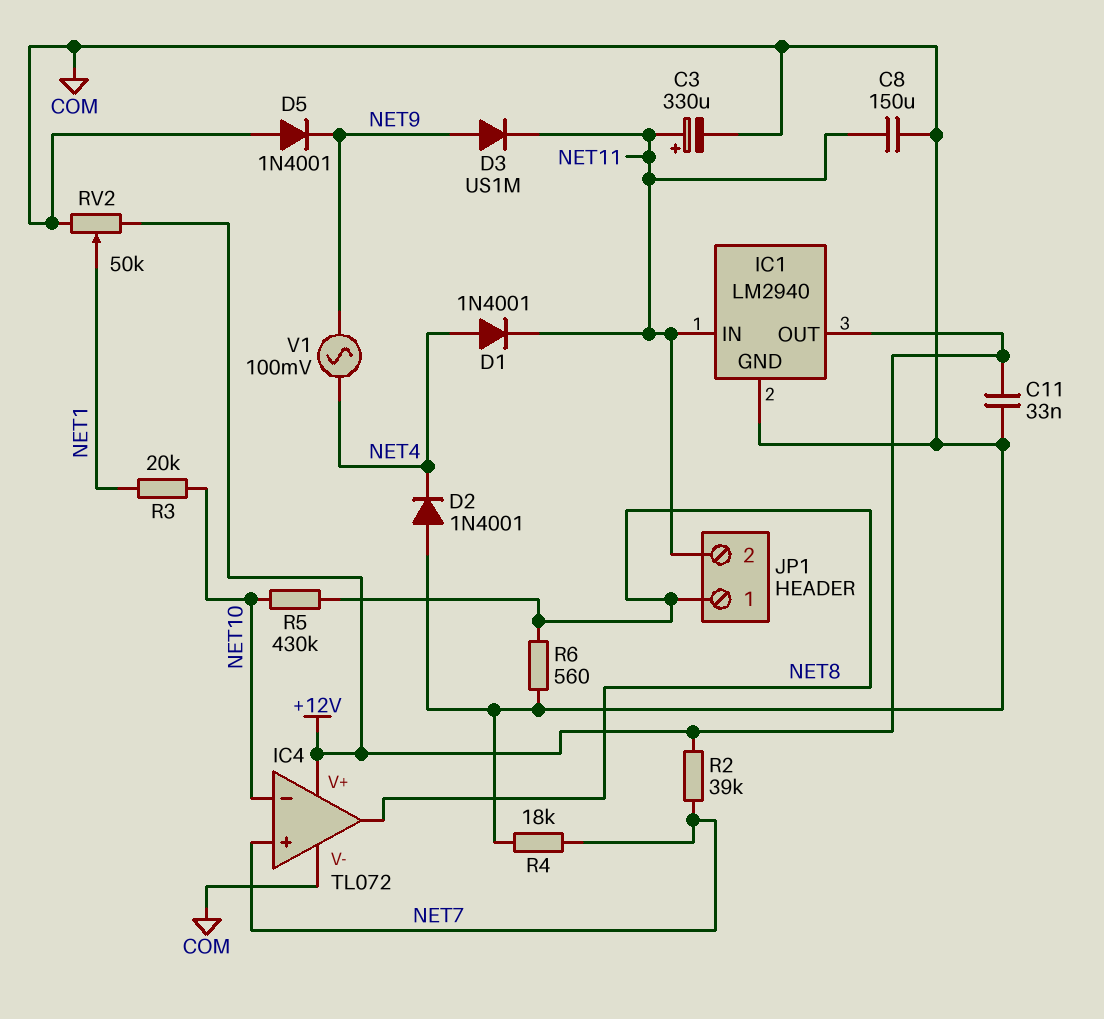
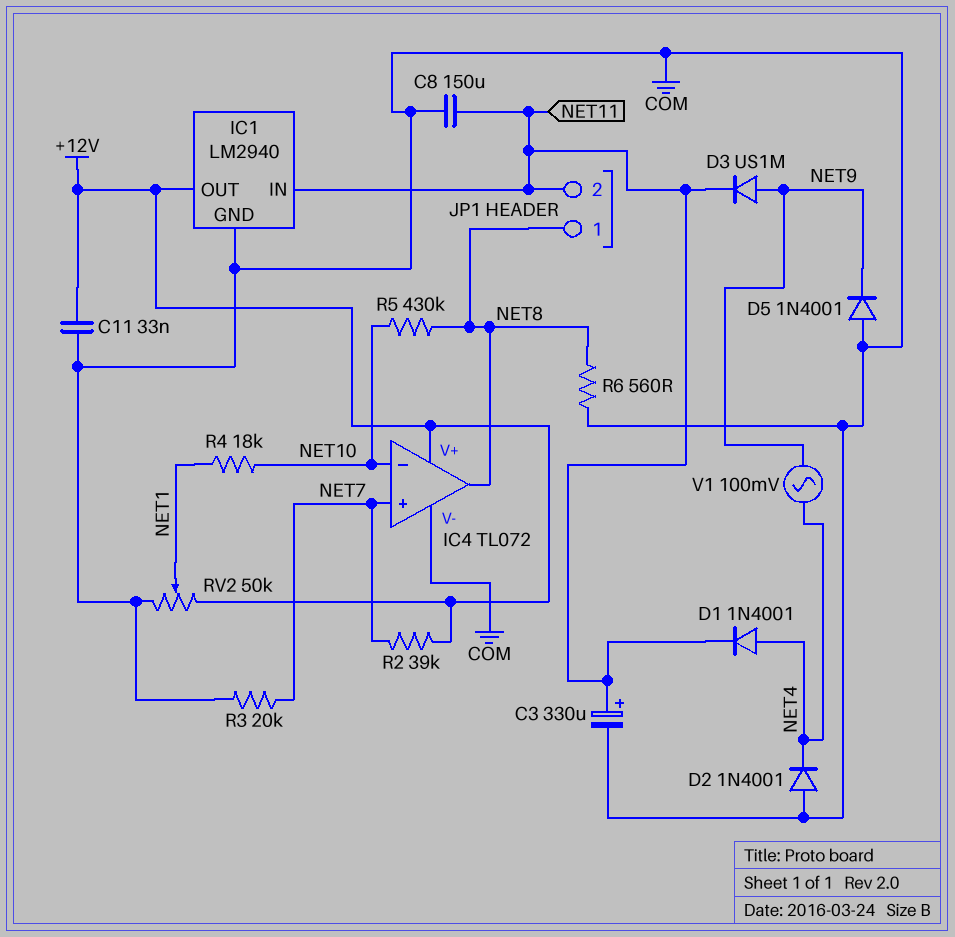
R3: 20k (NET1, NET10) -> 20k (COM, NET7)
R4: 18k (COM, NET7) -> 18k (NET1, NET10)

